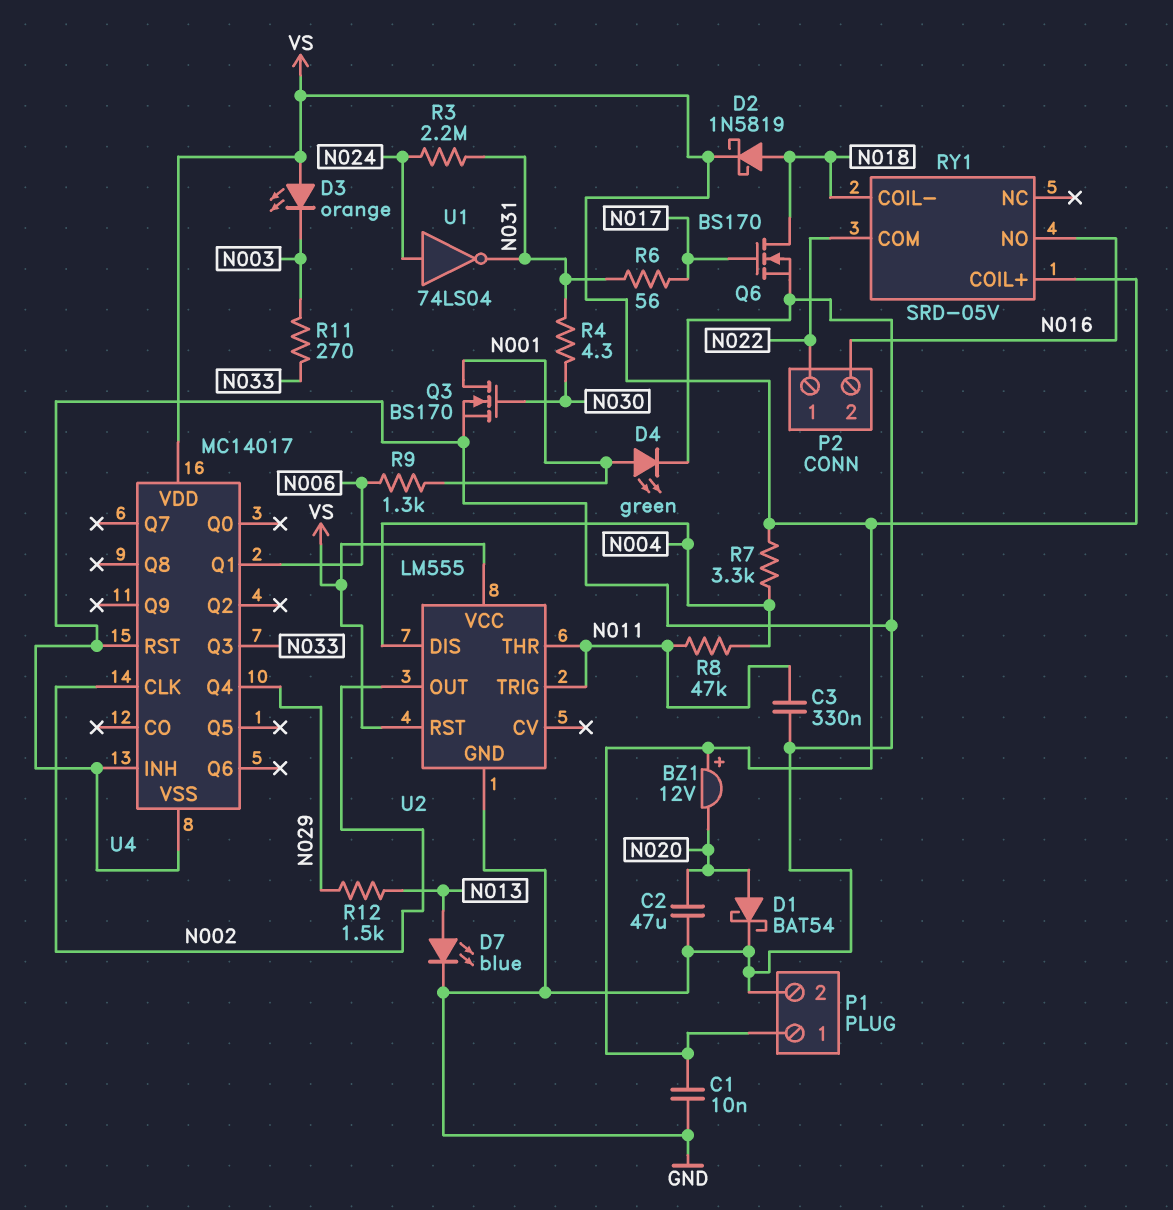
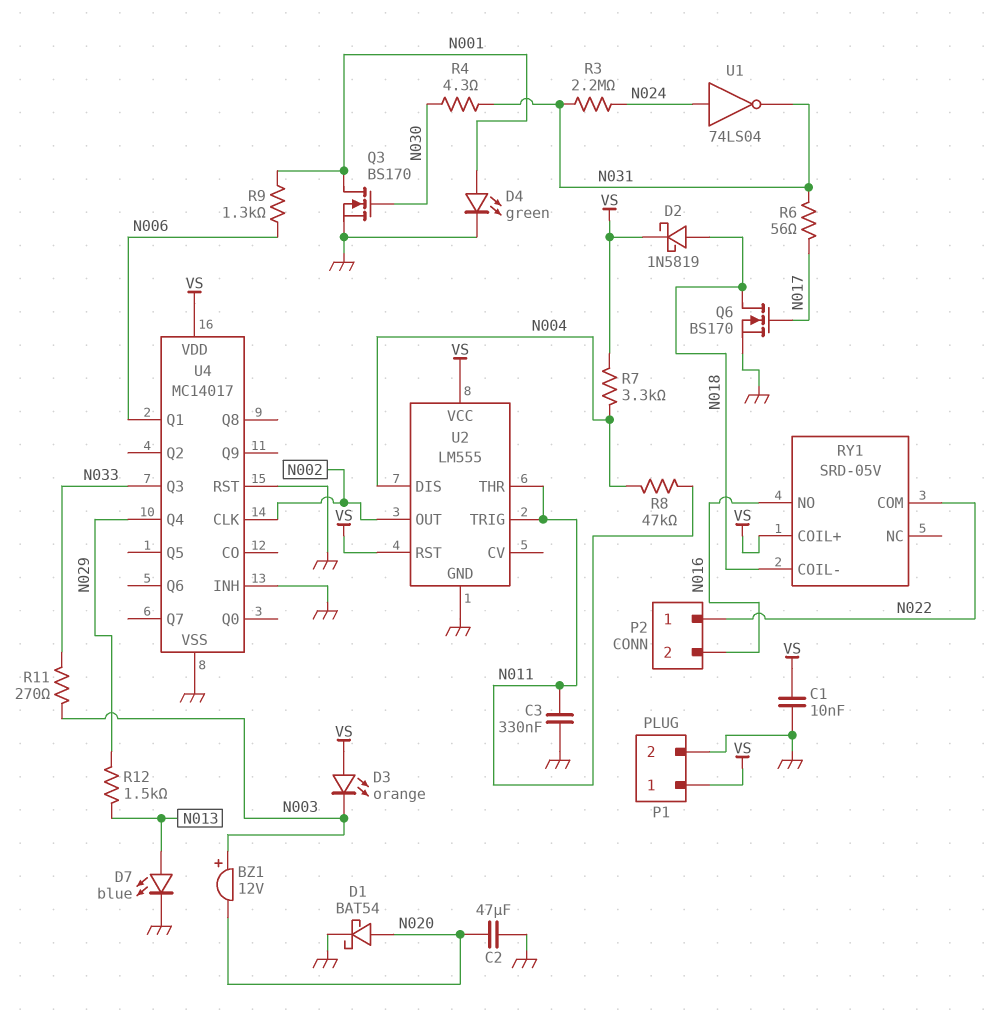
BZ1: buzzer 12V (plus VS, minus N020) -> buzzer 12V (plus N003, minus N020)

